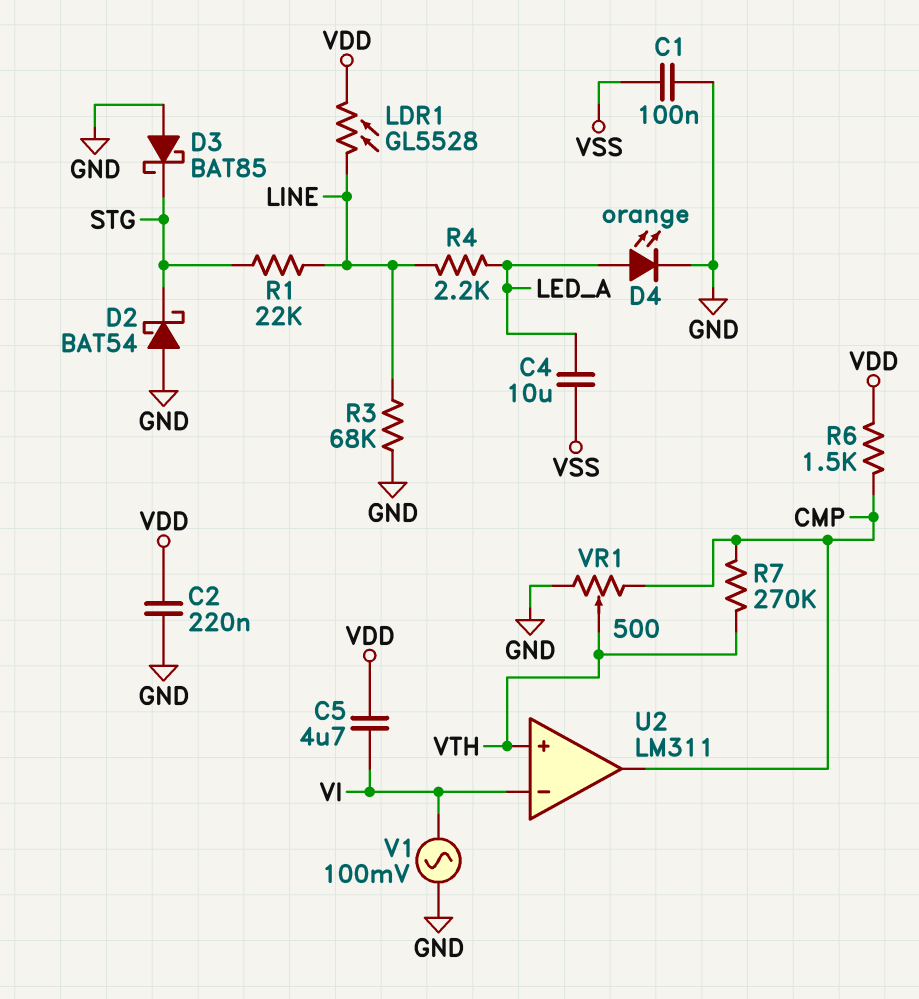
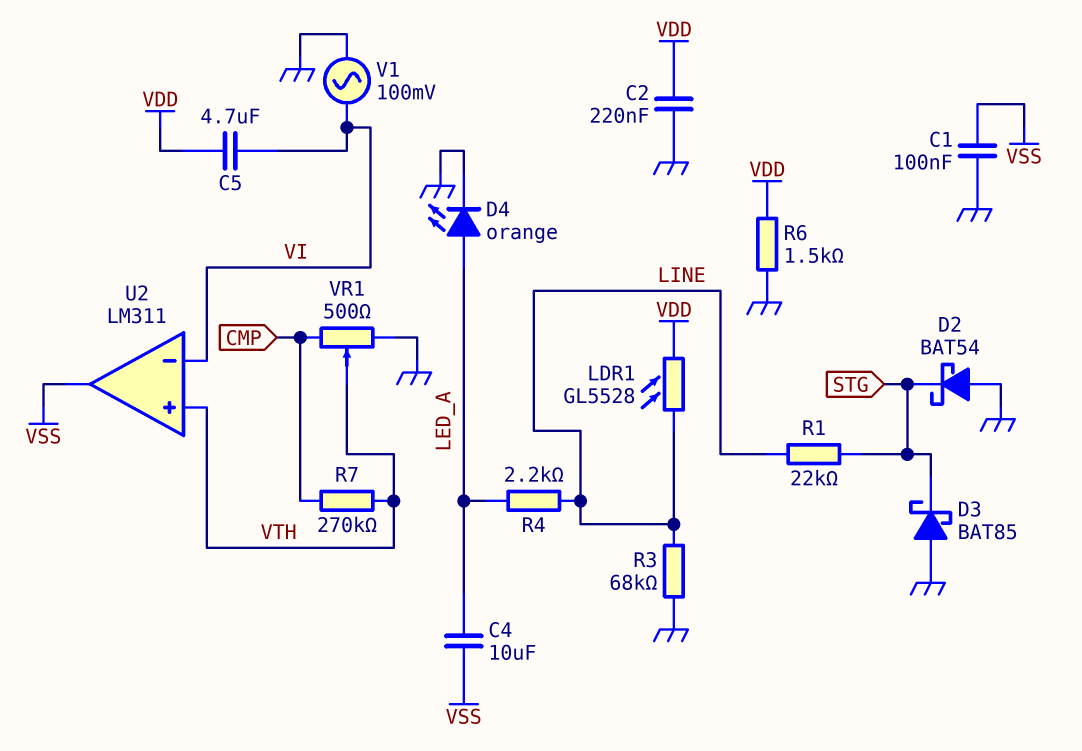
R6: 1.5k (CMP, VDD) -> 1.5k (GND, VDD)
U2 pin out: CMP -> VSS

